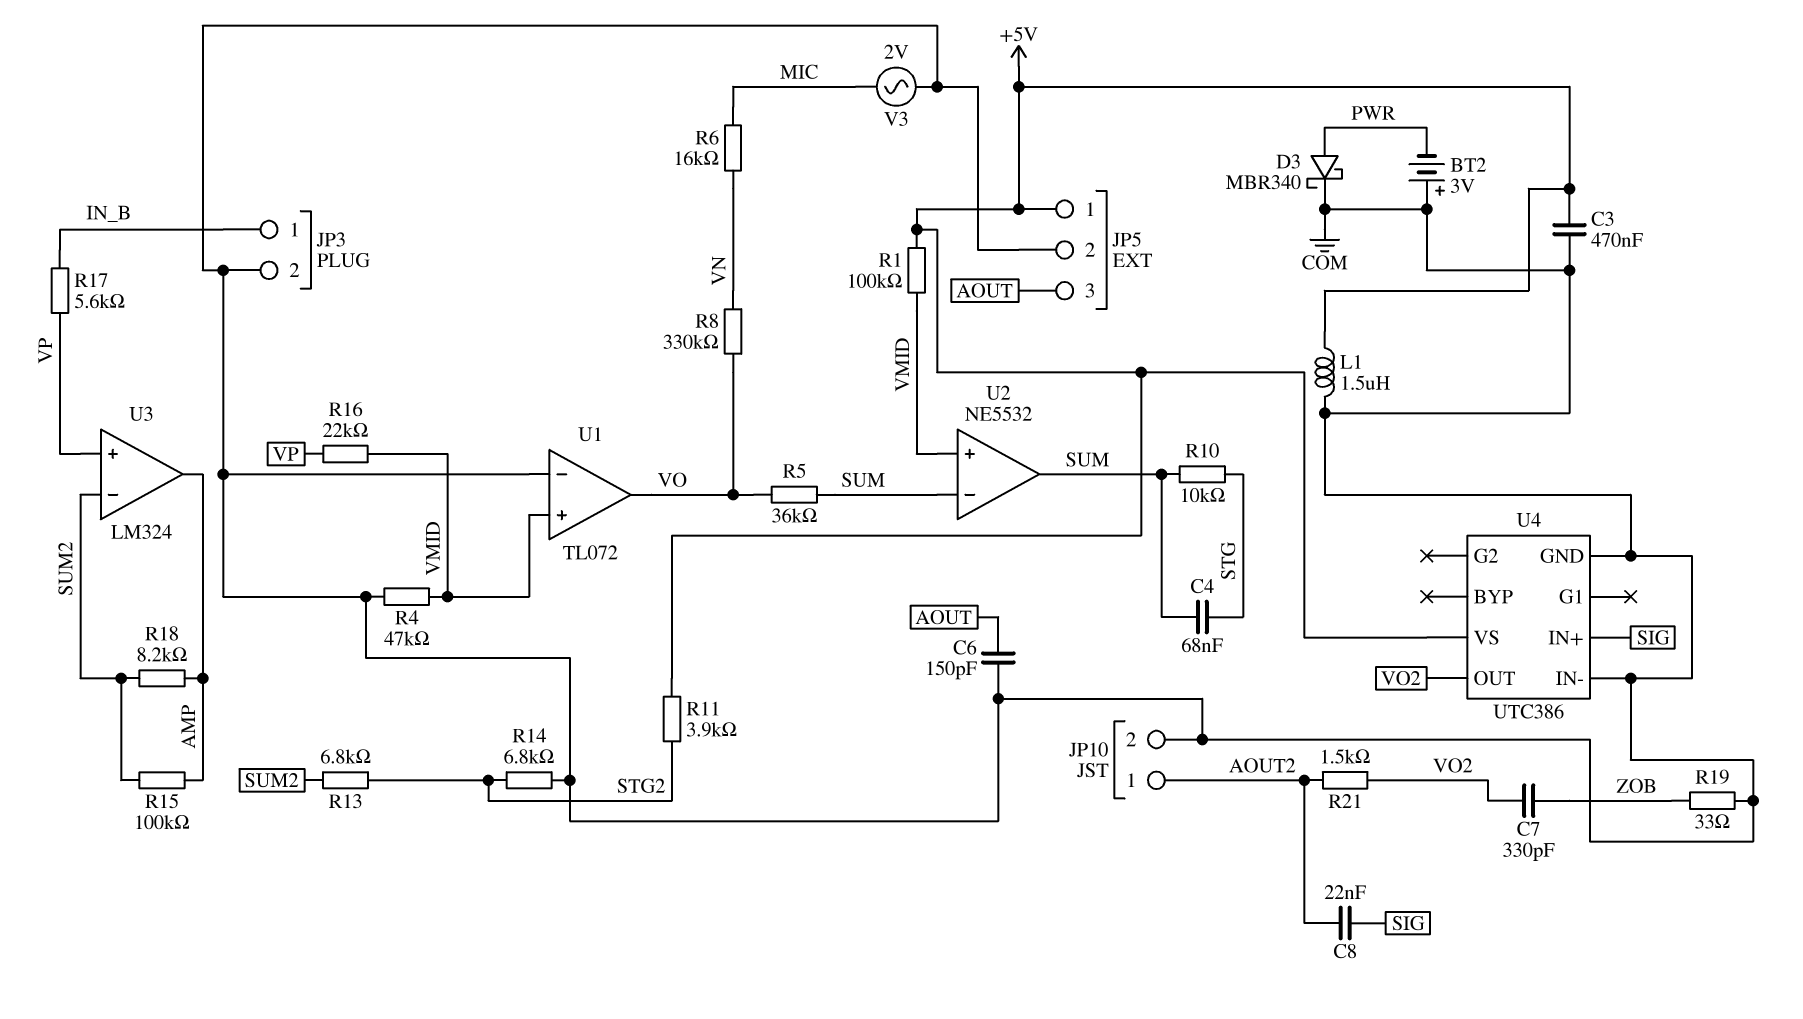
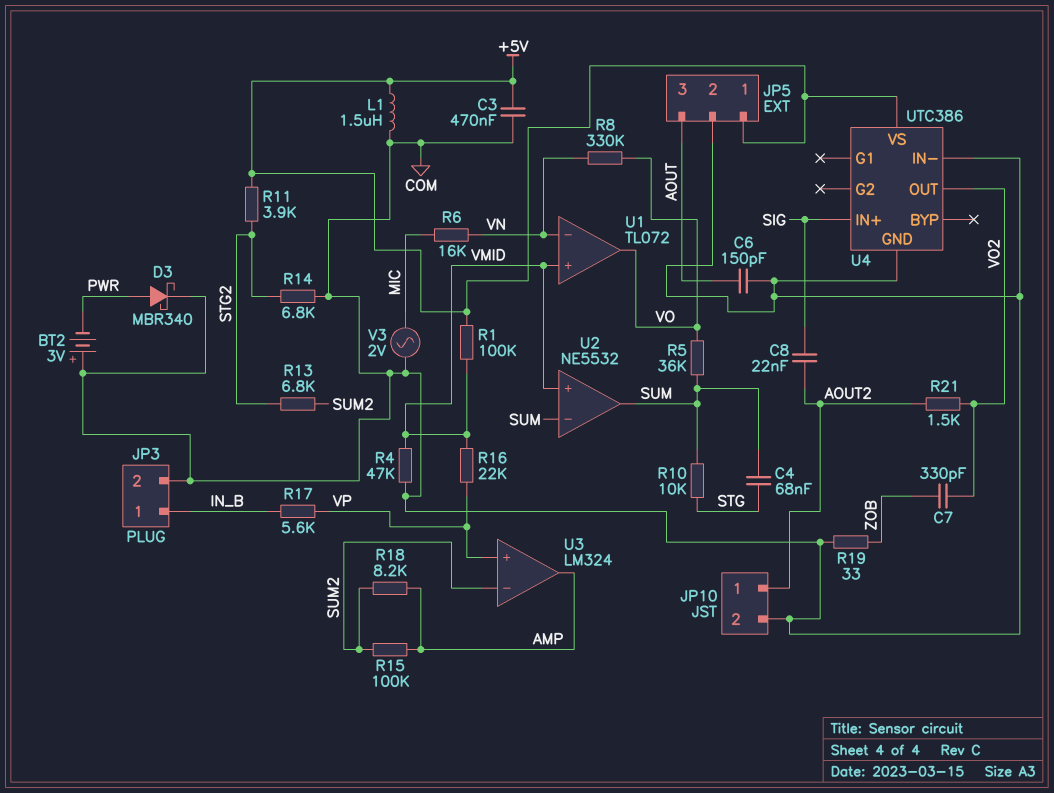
U1 pin in-: COM -> VN

